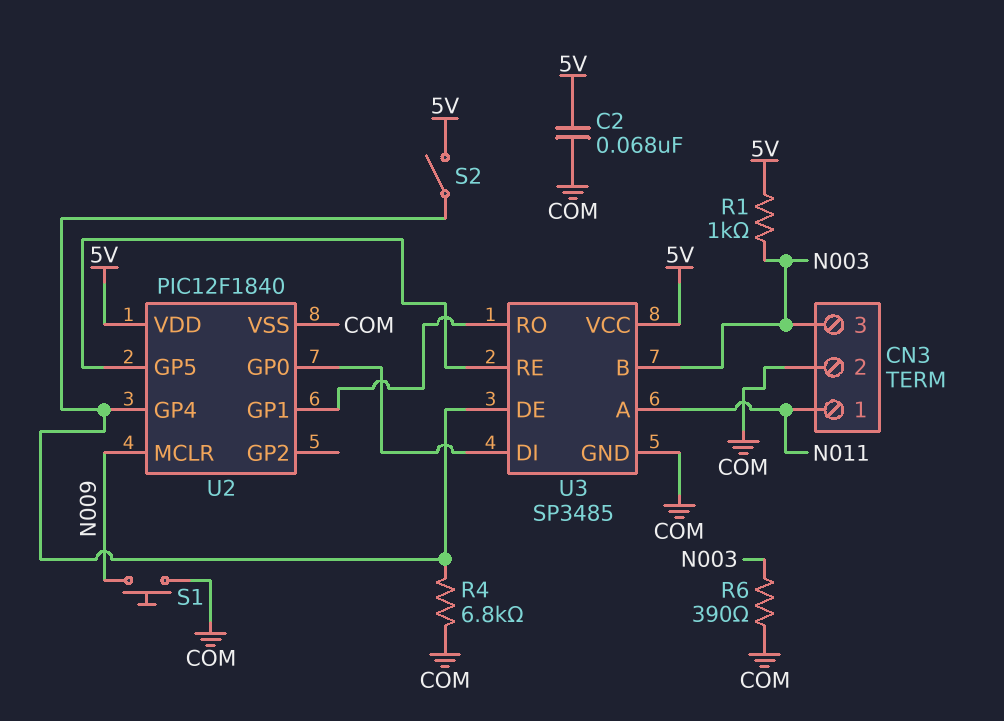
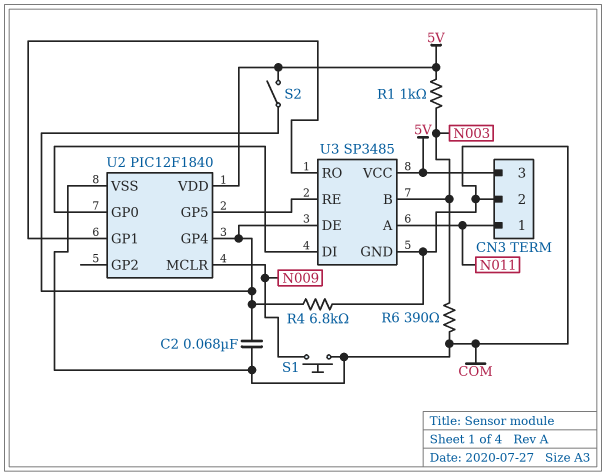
C2: 68nF (5V, COM) -> 68nF (COM, U2/GP4)
CN3 pin 3: N003 -> 5V

